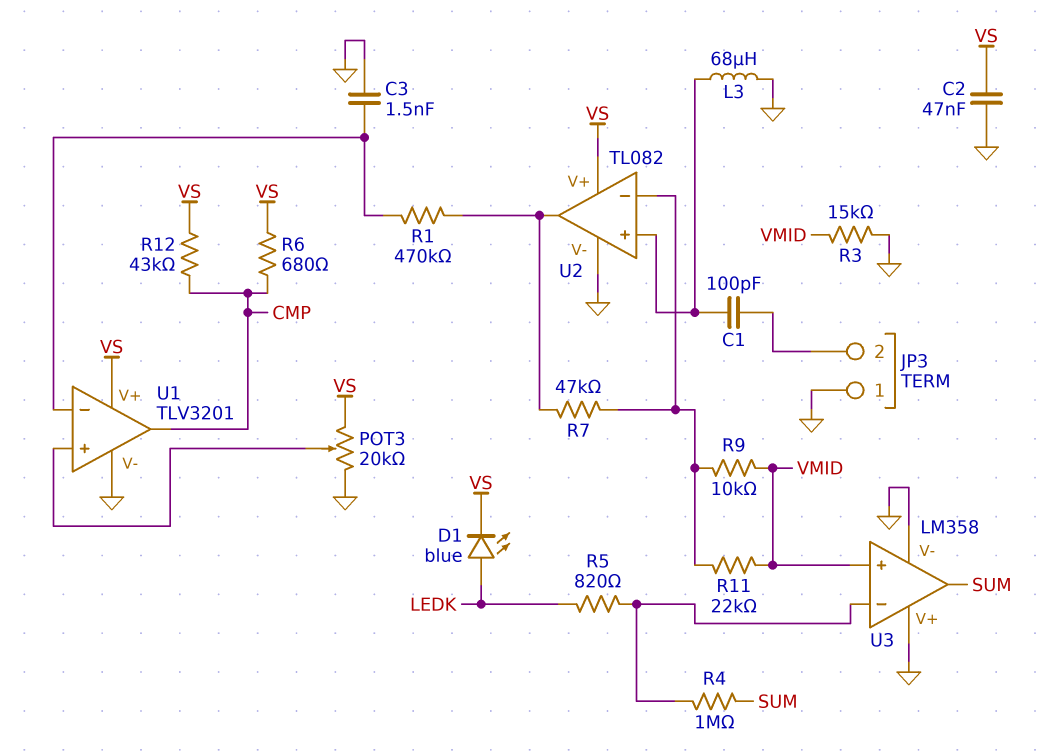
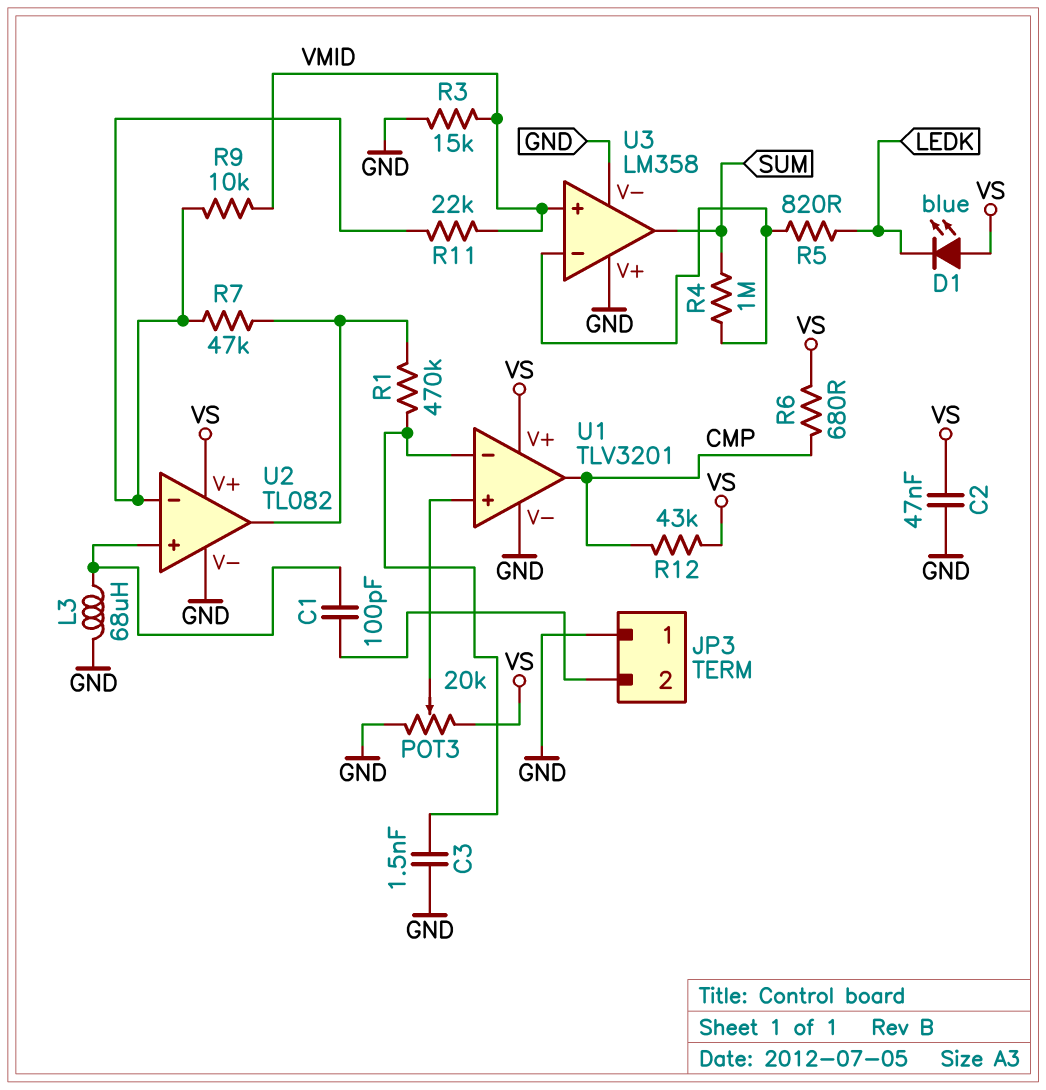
D1: LED blue (A LEDK, K VS) -> LED blue (A VS, K LEDK)

